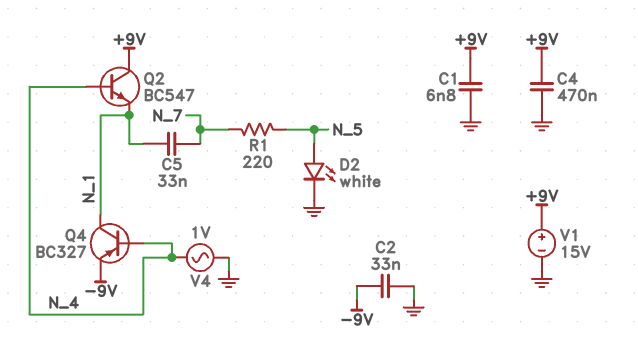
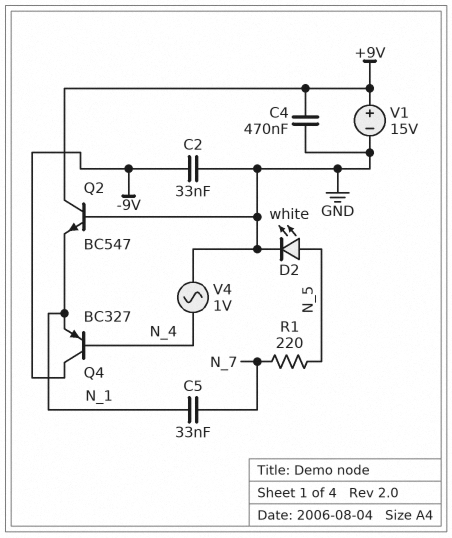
C1: 6.8nF (+9V, GND) -> none
Q2: NPN BC547 (B N_4, C +9V, E N_1) -> NPN BC547 (B GND, C +9V, E N_1)
Q4: PNP BC327 (B N_4, C N_1, E -9V) -> PNP BC327 (B N_4, C -9V, E N_1)

